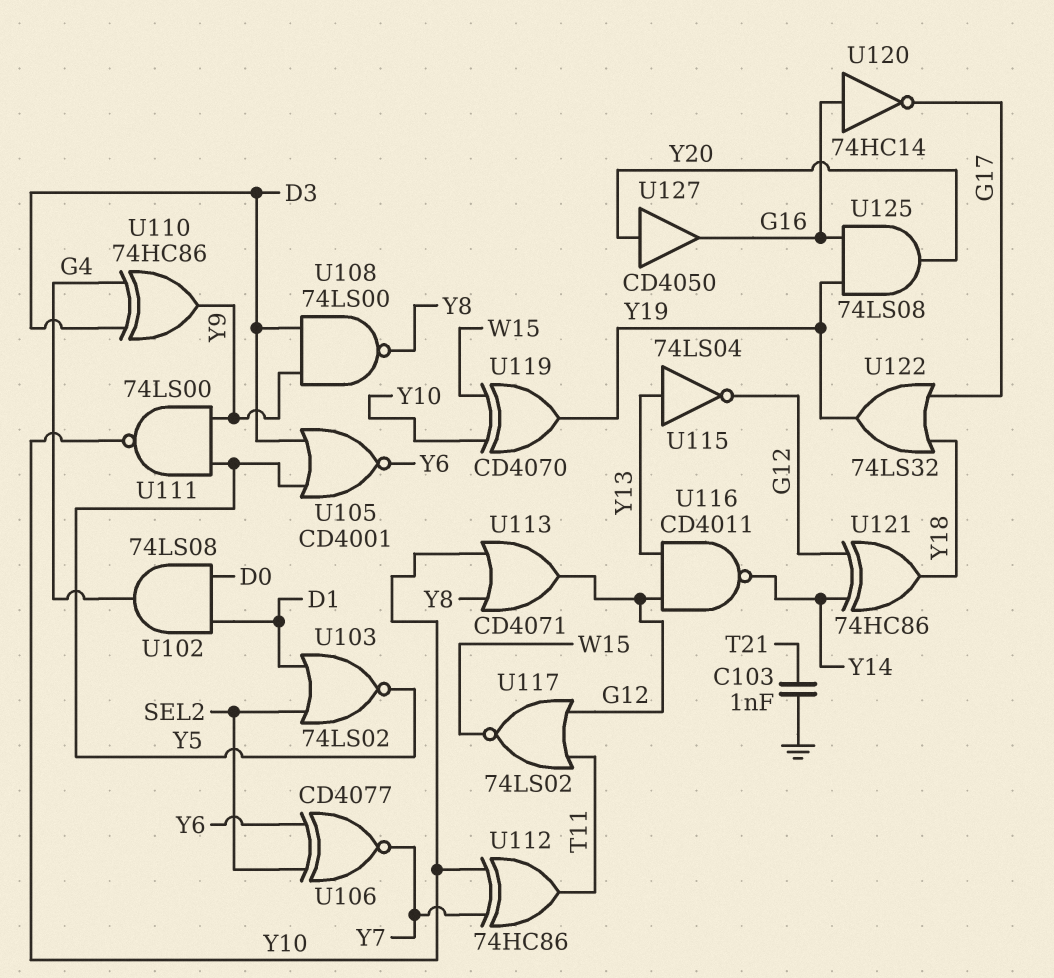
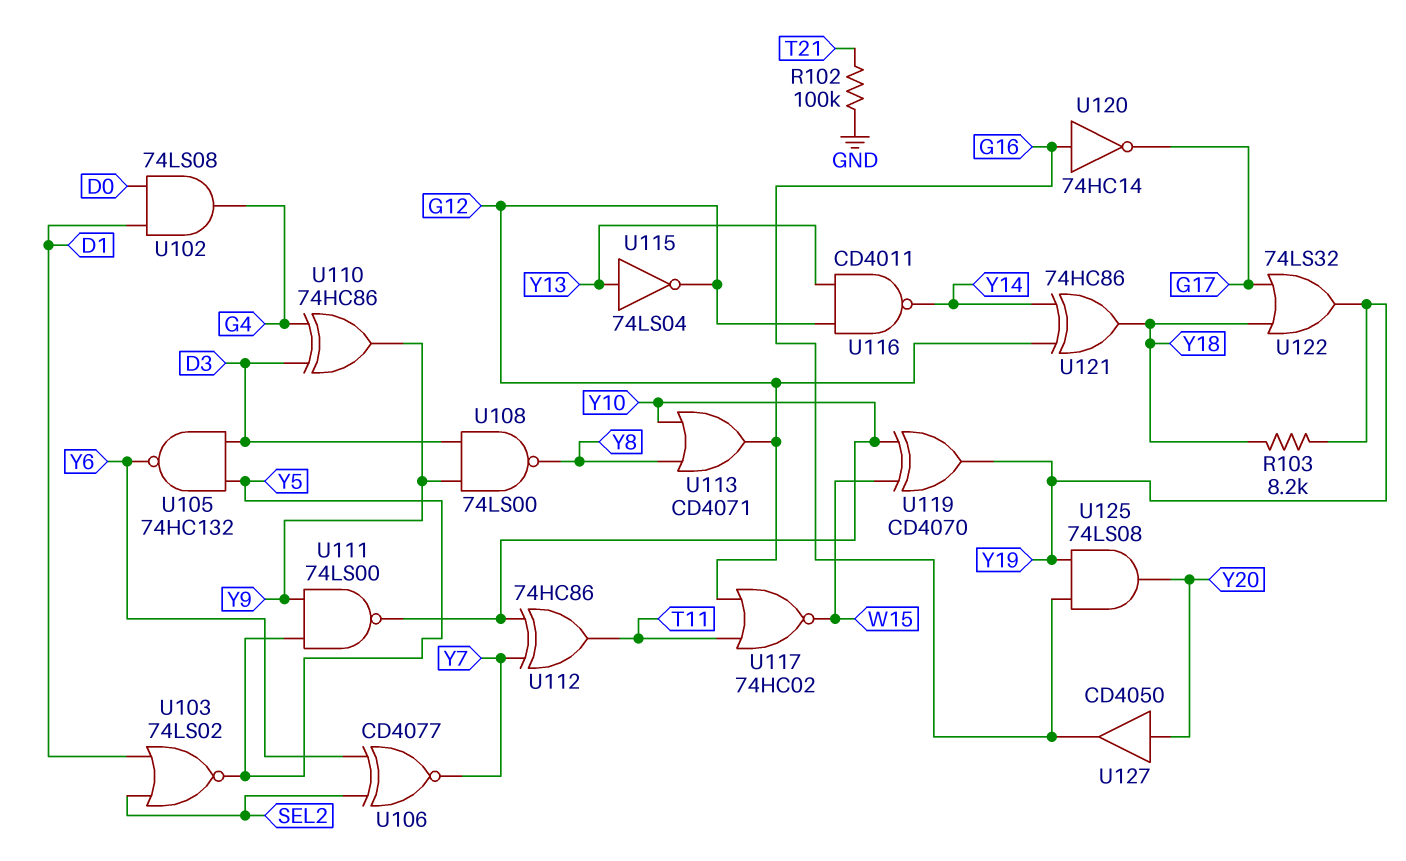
C103: 1nF (GND, T21) -> none
R102: none -> 100k (GND, T21)
R103: none -> 8.2k (Y18, Y19)
U105: NOR CD4001 (in D3, in Y5, out Y6) -> NAND 74HC132 (in D3, in Y5, out Y6)
U117: NOR 74LS02 (in G12, in T11, out W15) -> NOR 74HC02 (in G12, in T11, out W15)

